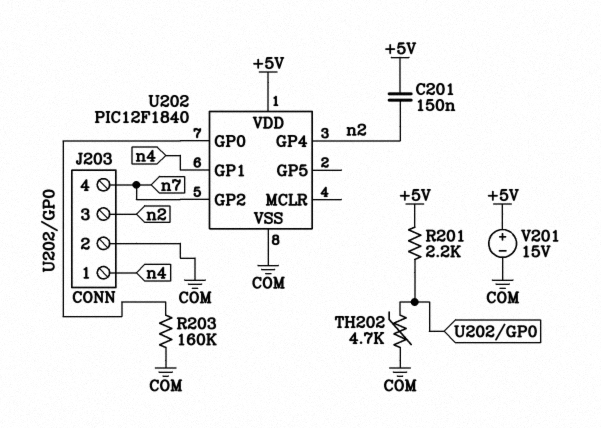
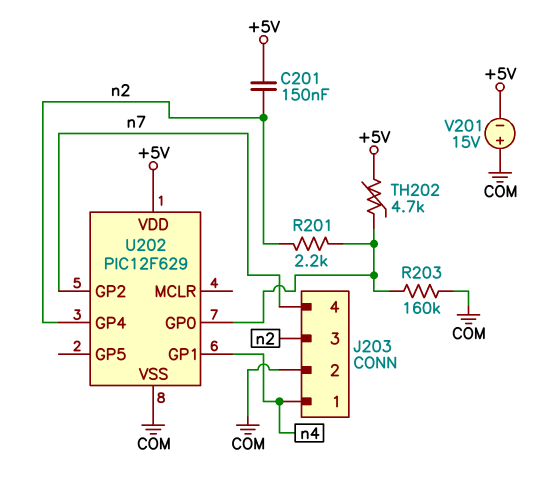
R201: 2.2k (+5V, U202/GP0) -> 2.2k (U202/GP0, n2)
TH202: 4.7k (COM, U202/GP0) -> 4.7k (+5V, U202/GP0)
U202: PIC12F1840 -> PIC12F629
V201: 15V (plus +5V, minus COM) -> 15V (plus COM, minus +5V)

